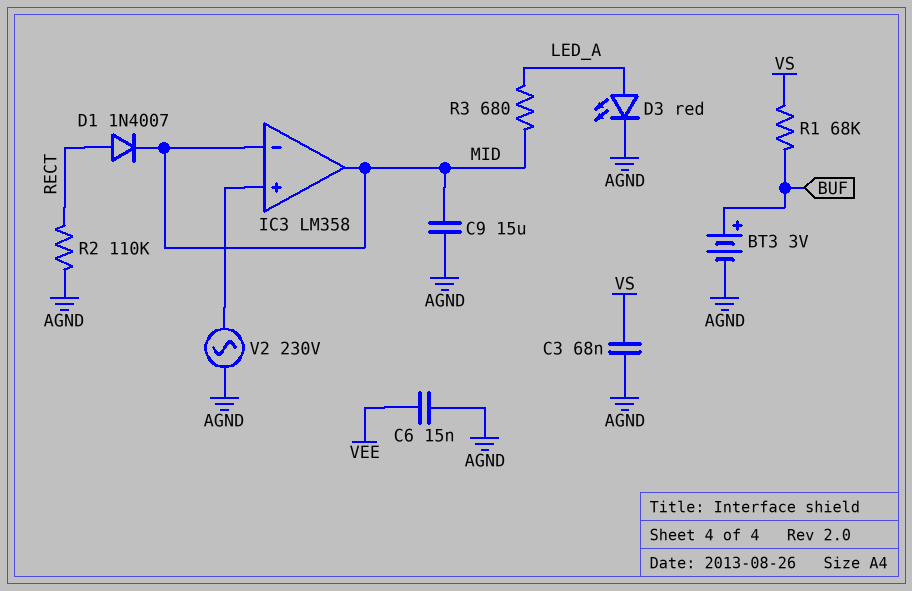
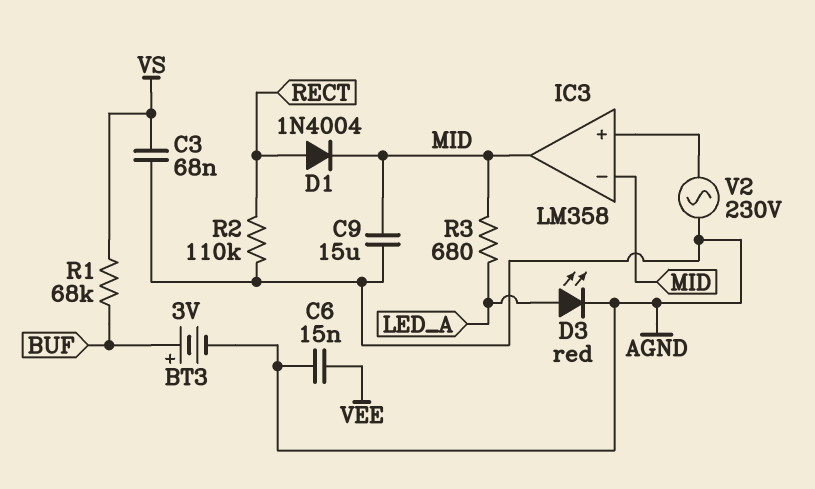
D1: diode 1N4007 (A RECT, K MID) -> diode 1N4004 (A RECT, K MID)

